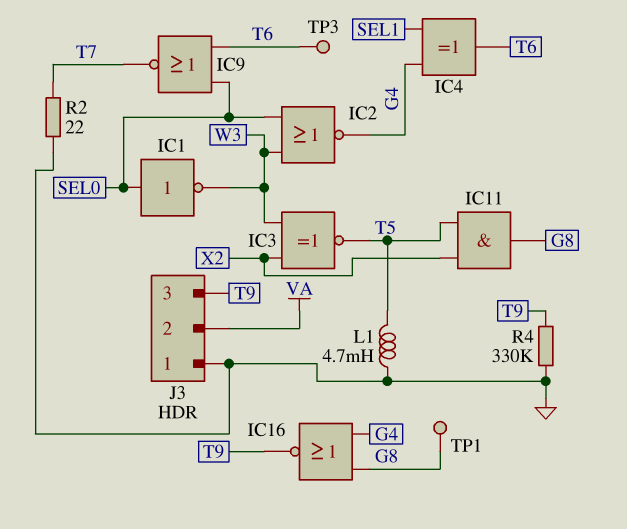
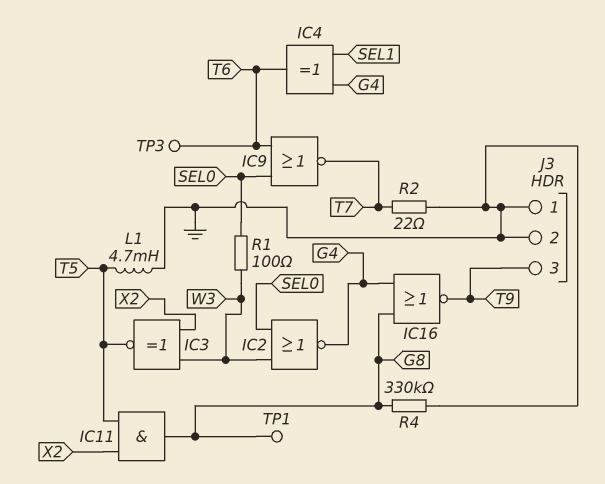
IC1: NOT (in SEL0, out W3) -> none
J3 pin 2: VA -> GND
R1: none -> 100 (SEL0, W3)
R4: 330k (GND, T9) -> 330k (G8, GND)

